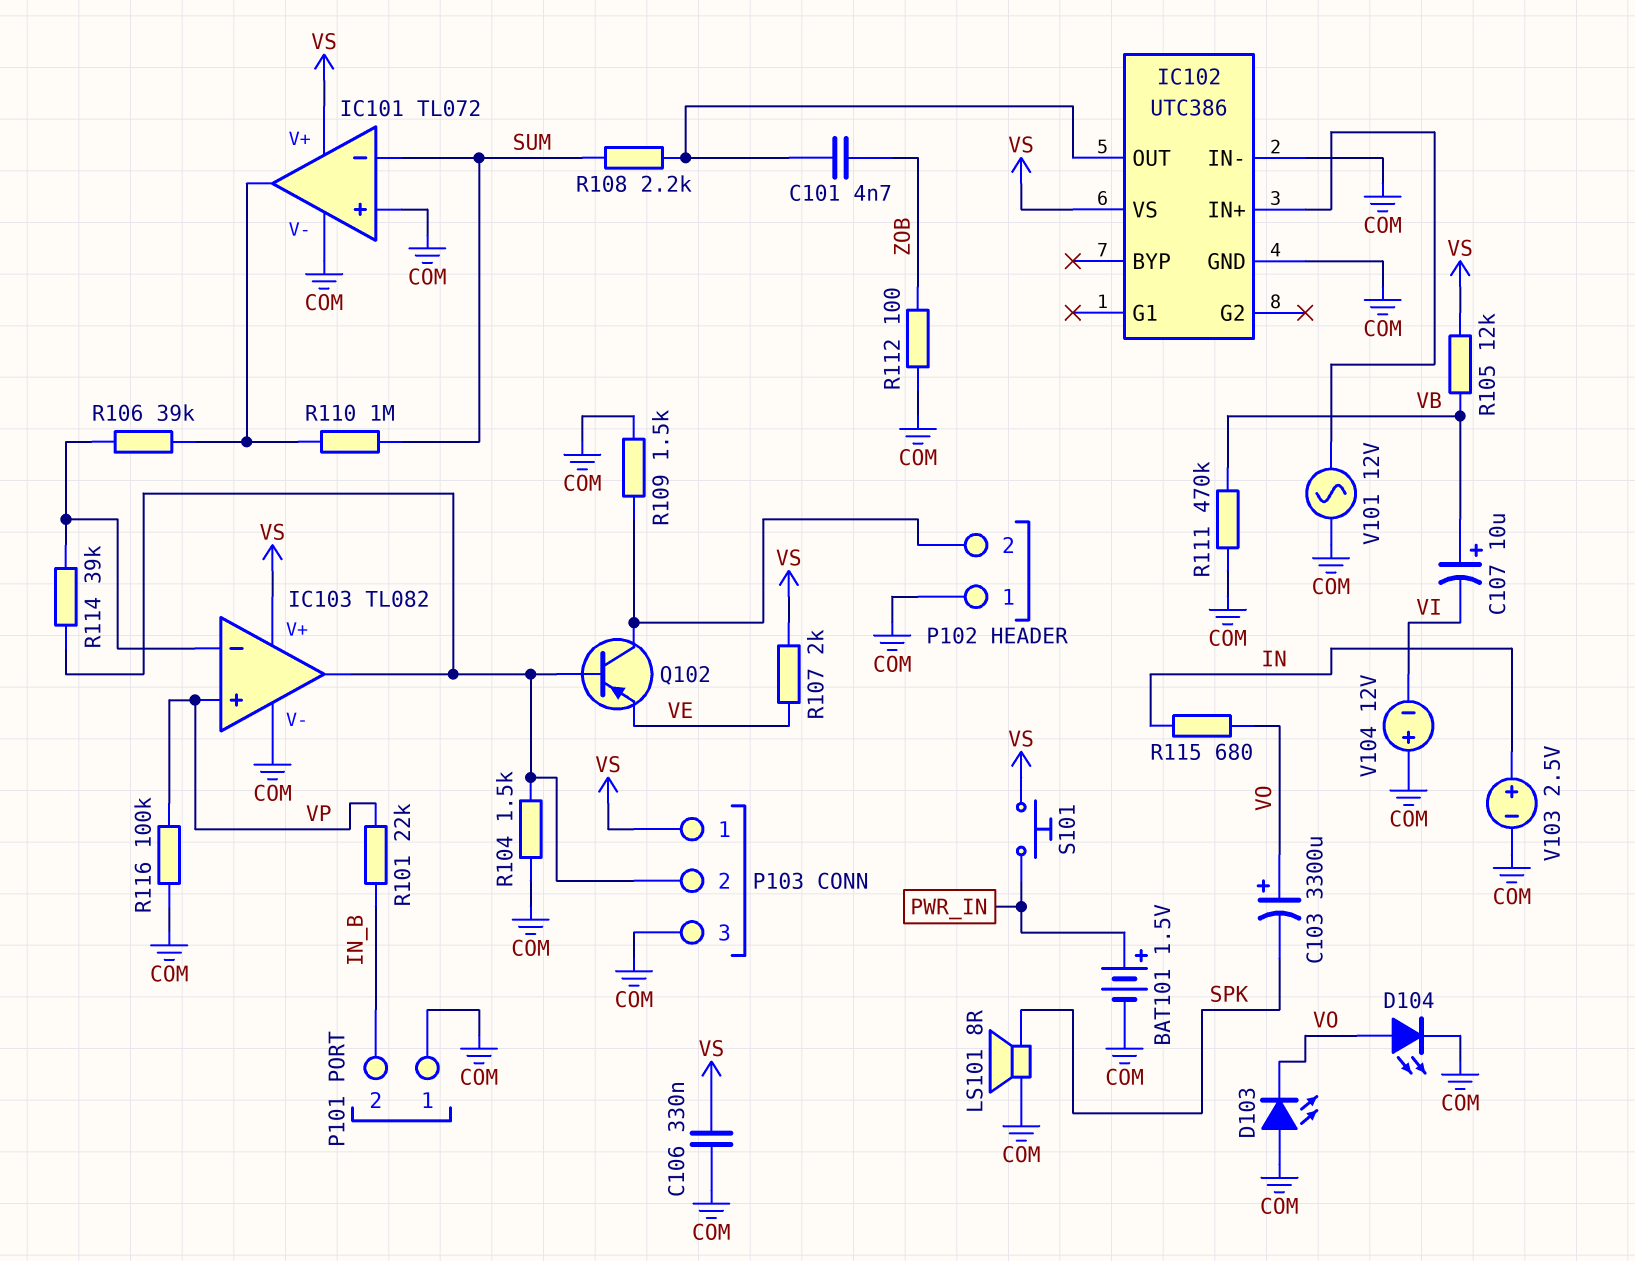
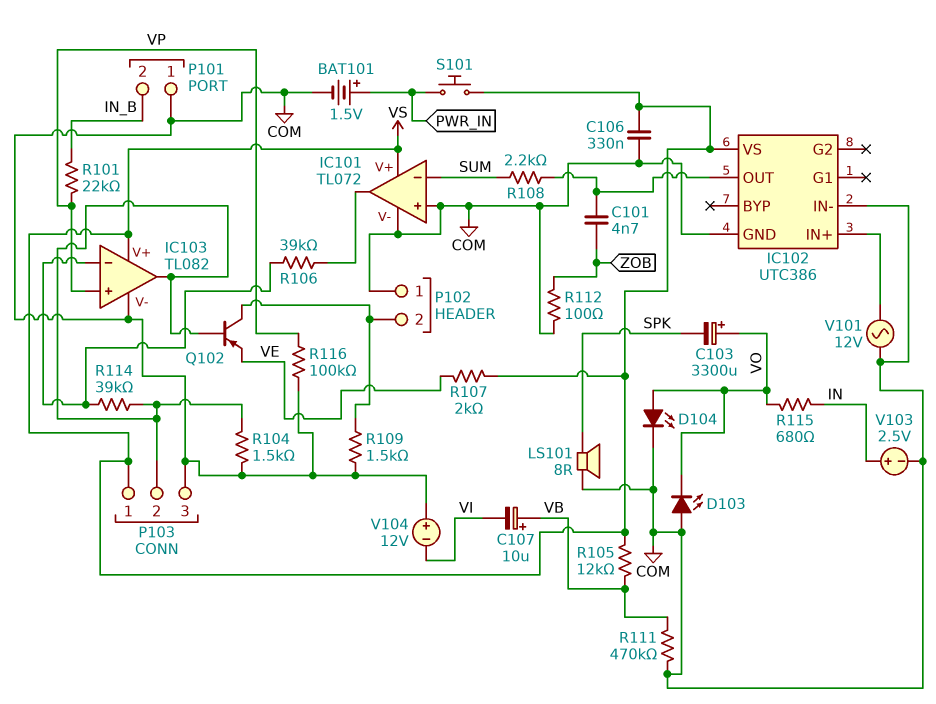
R110: 1M (IC101/out, SUM) -> none

